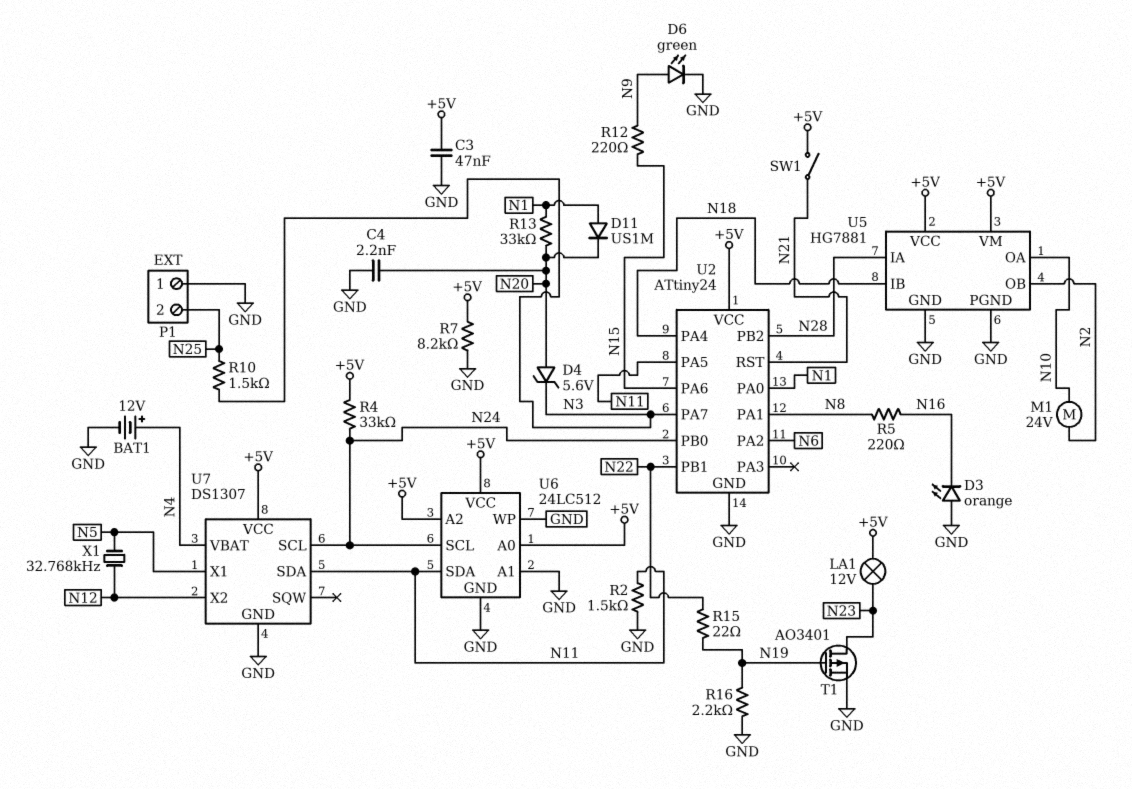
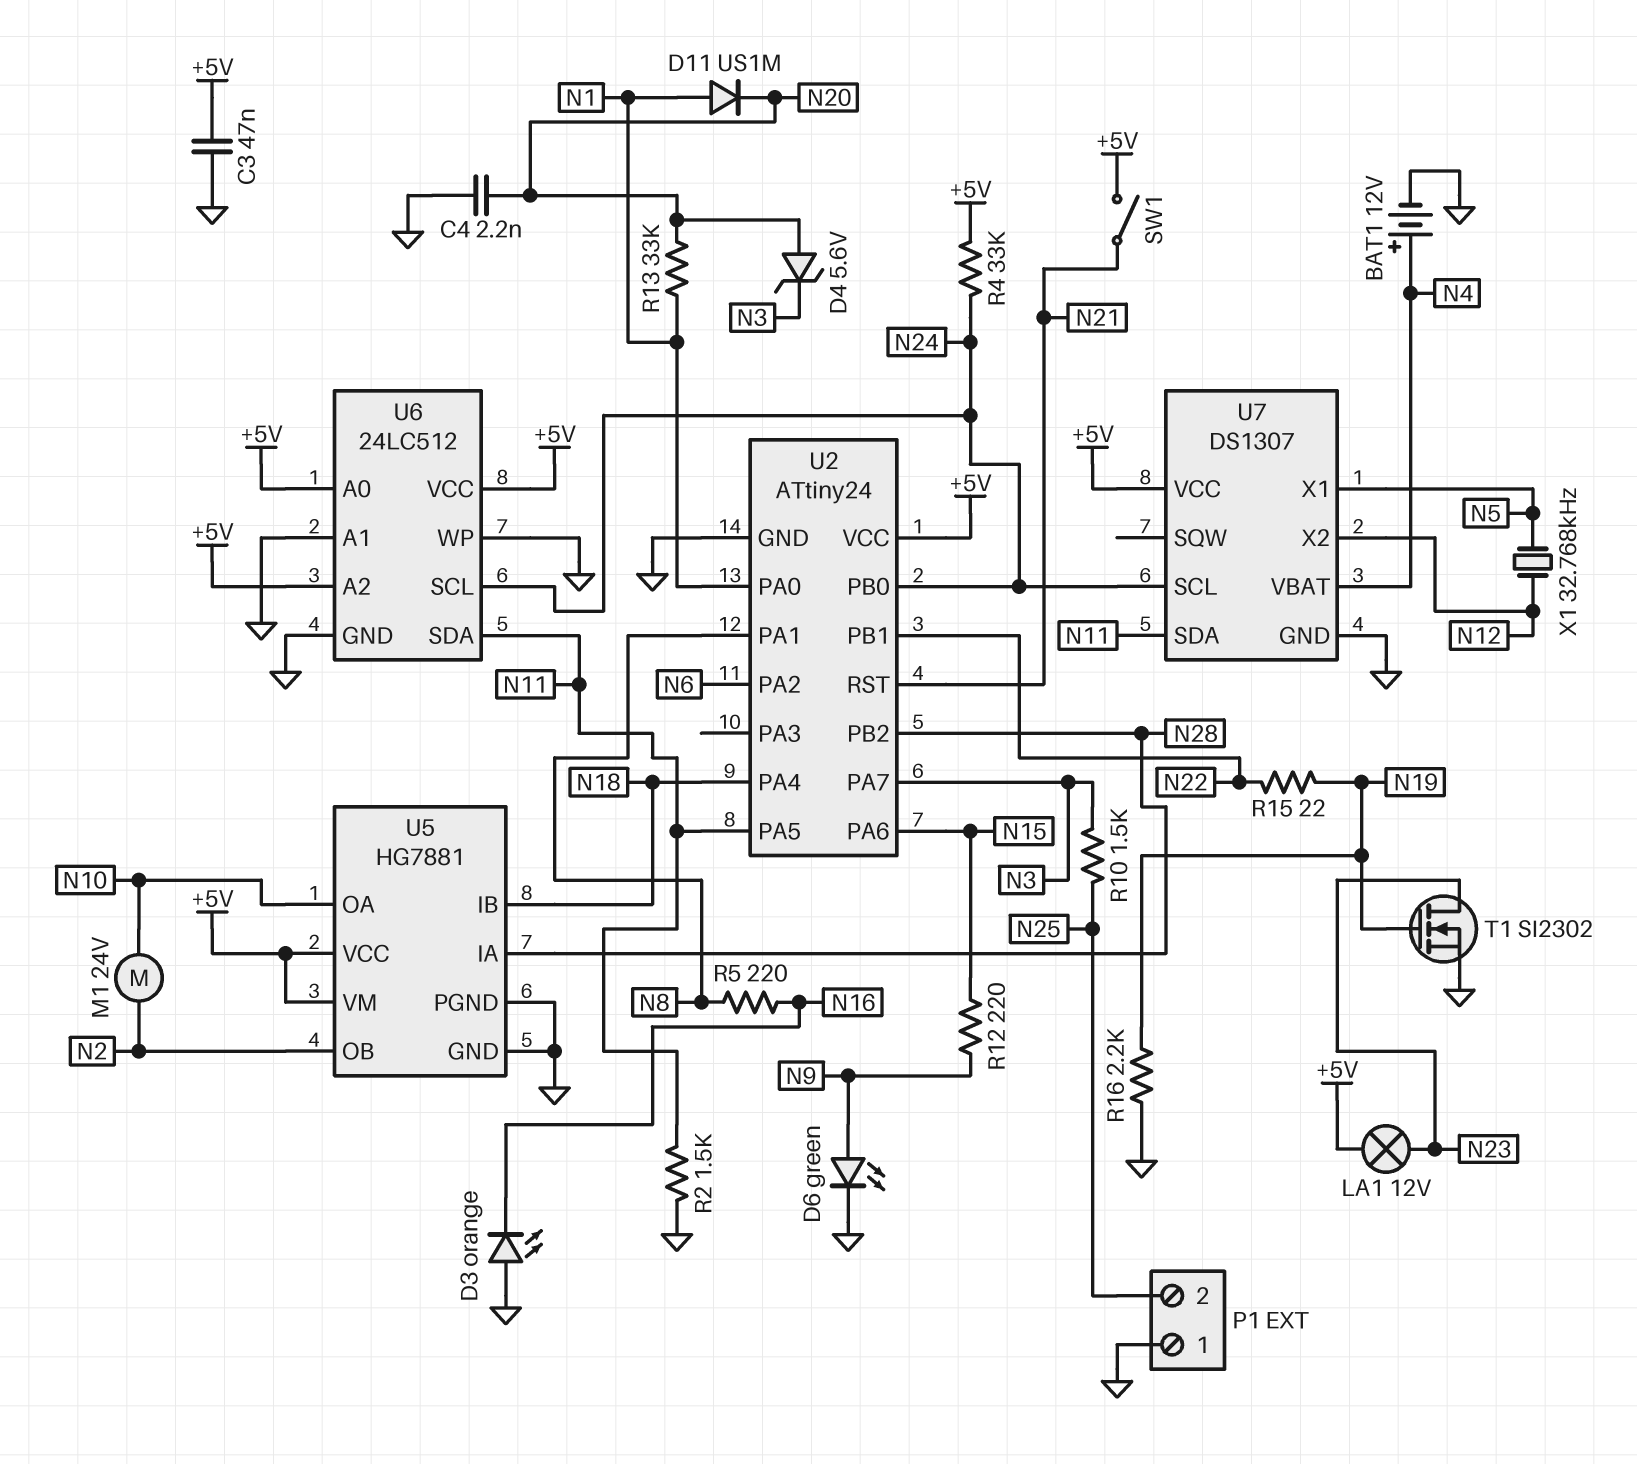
R7: 8.2k (+5V, GND) -> none
T1: PMOS AO3401 (G N19, D N23, S GND) -> NMOS SI2302 (G N19, D N23, S GND)

